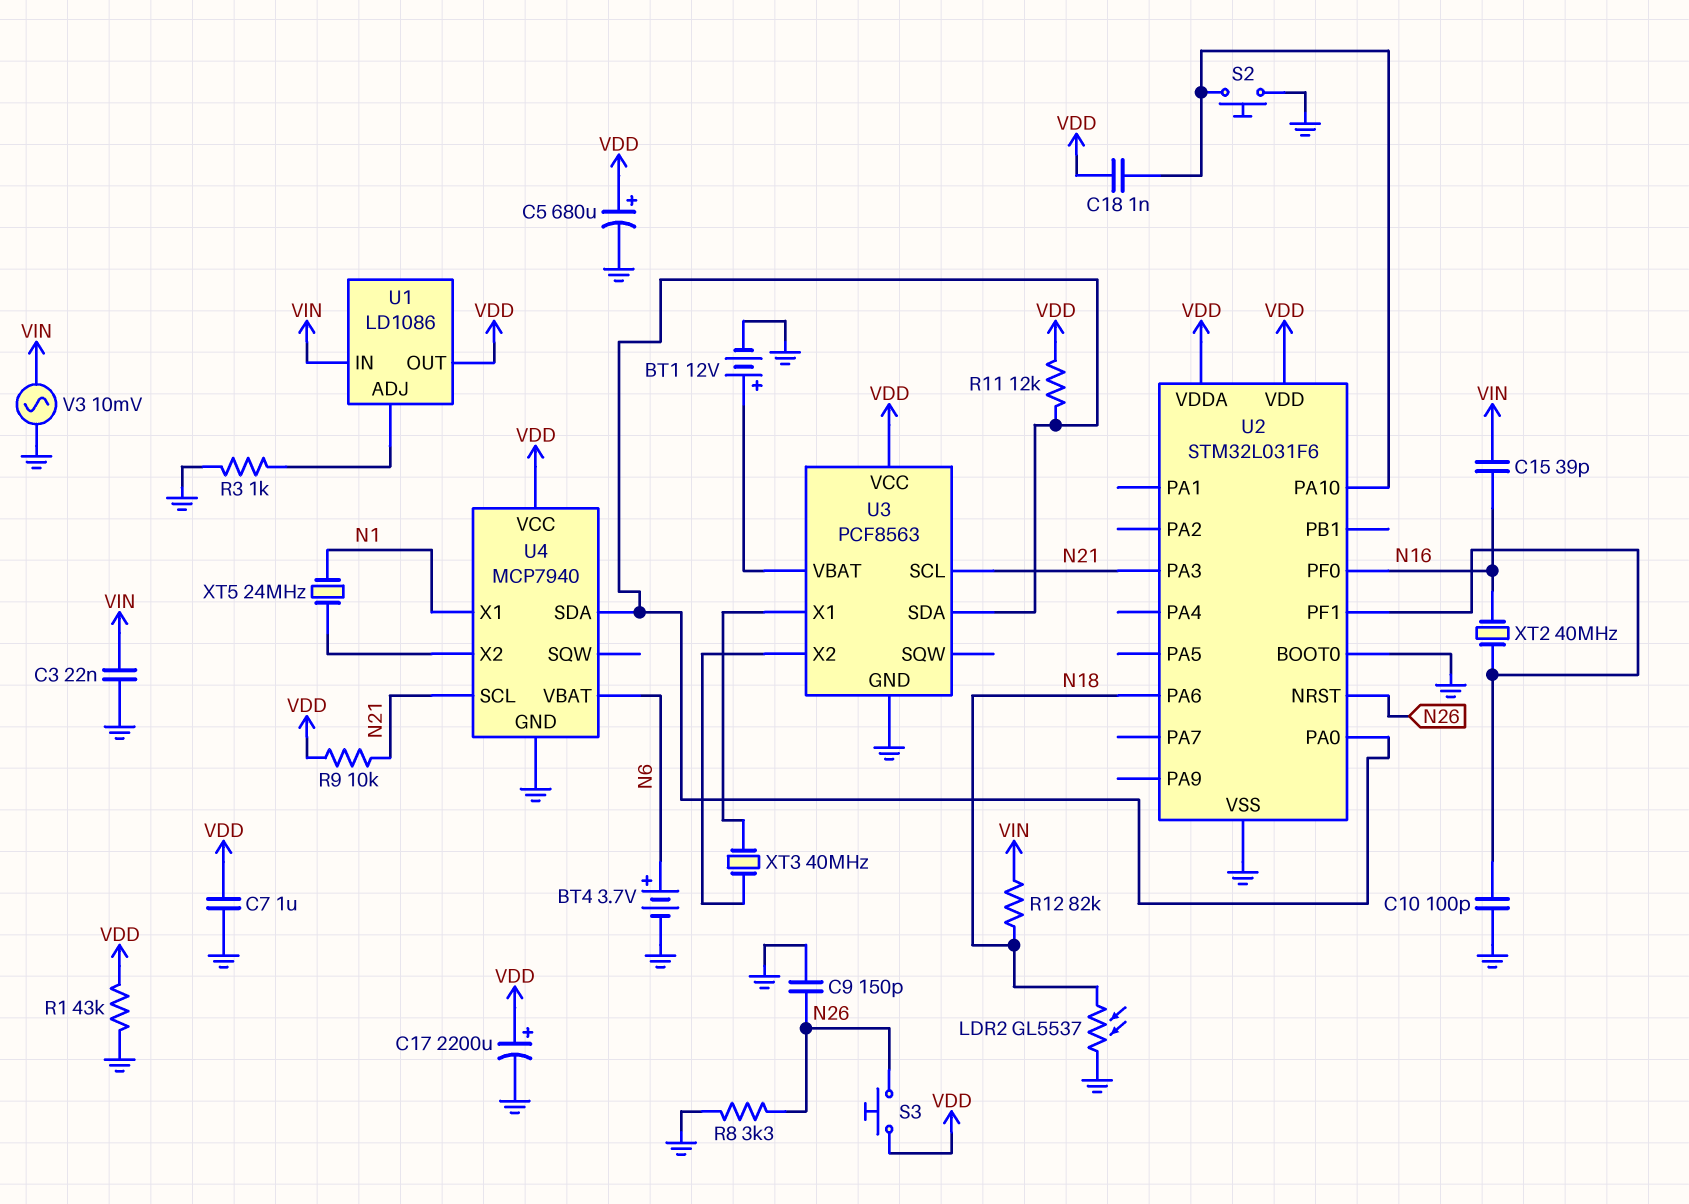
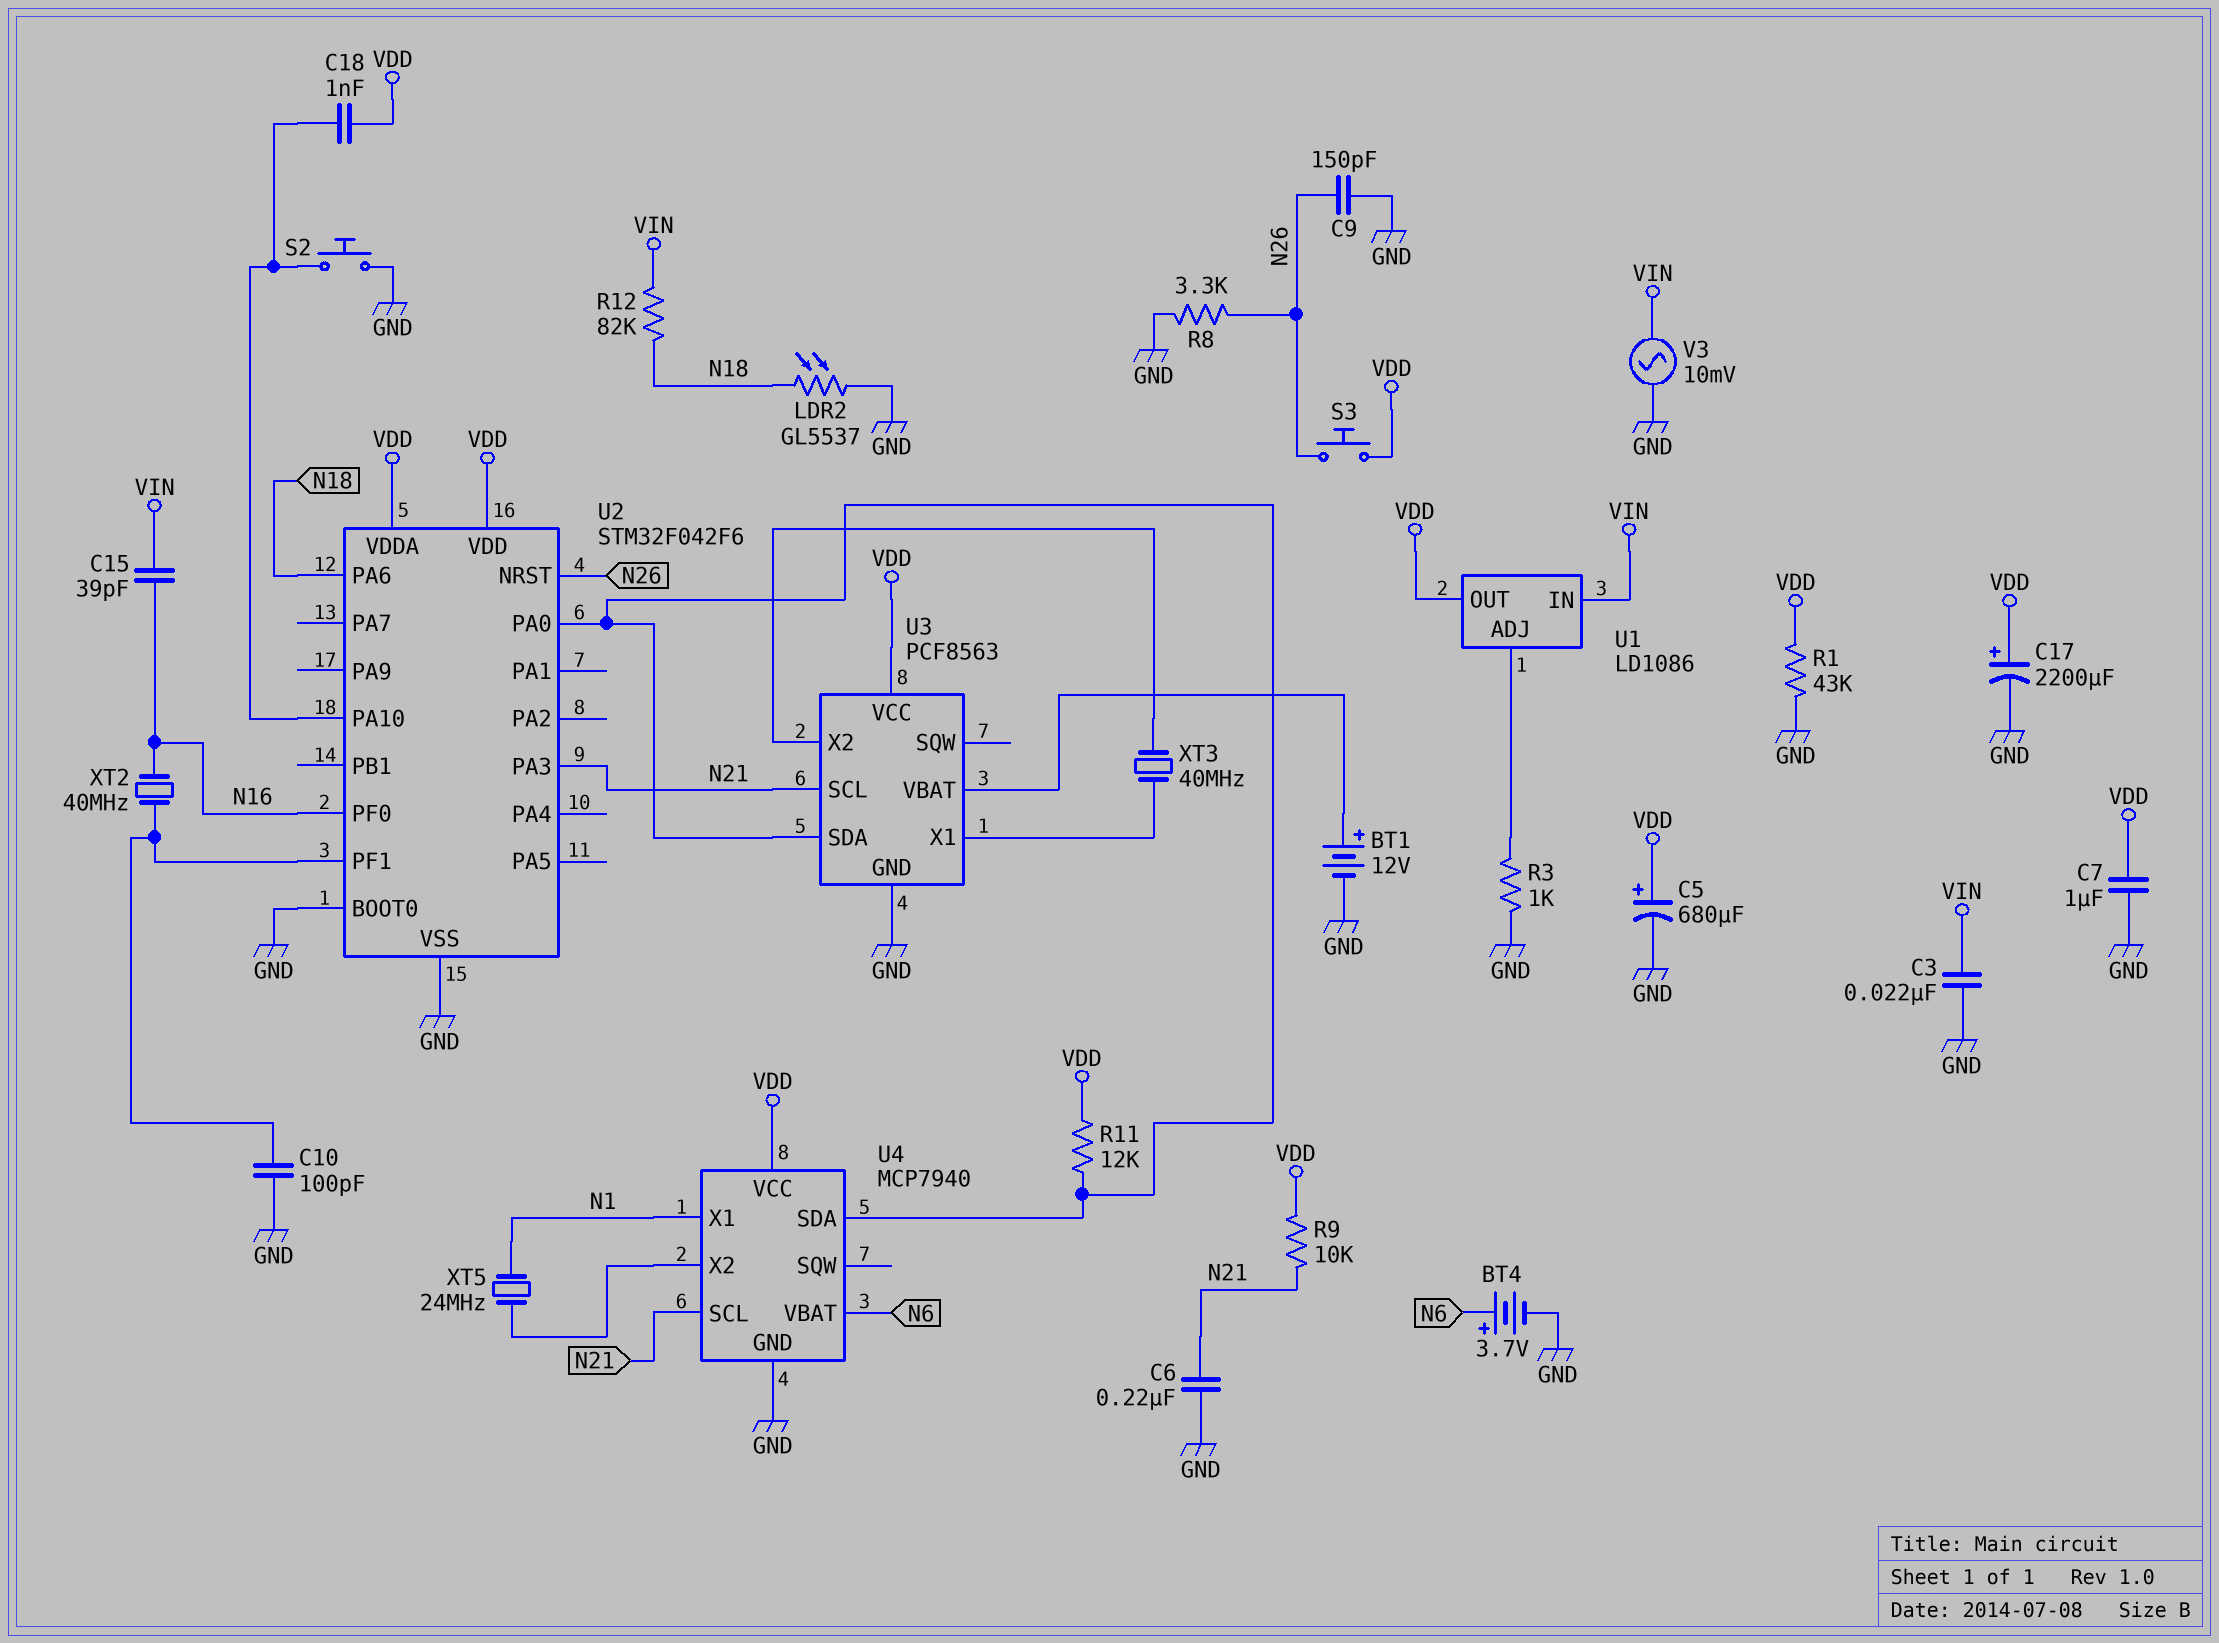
C6: none -> 220nF (GND, N21)
U2: STM32L031F6 -> STM32F042F6

